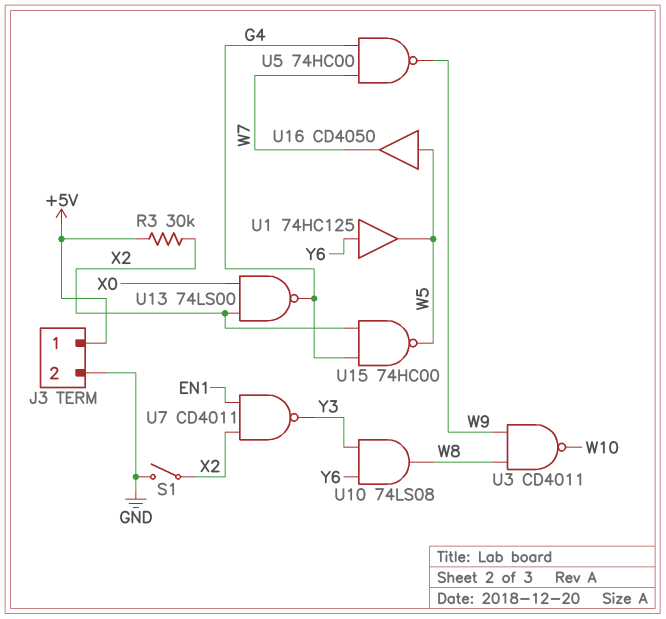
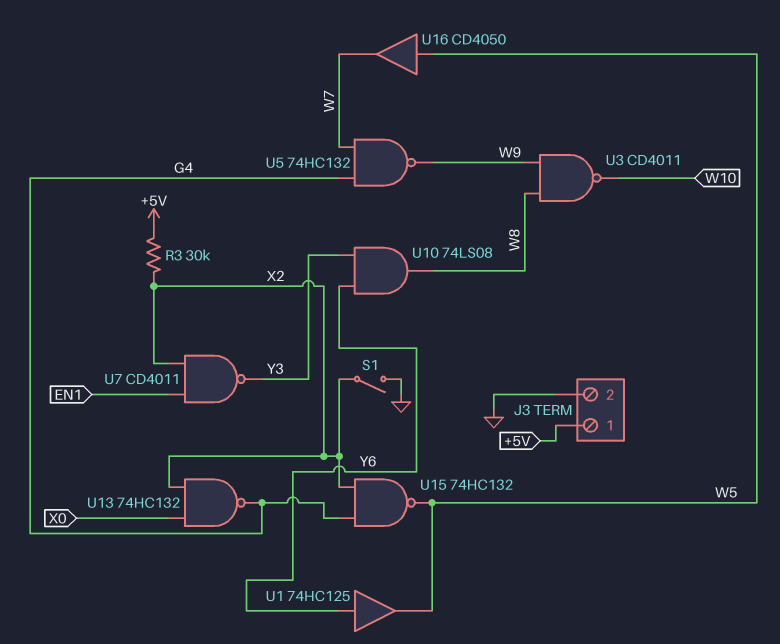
U5: NAND 74HC00 (in G4, in W7, out W9) -> NAND 74HC132 (in G4, in W7, out W9)
U13: NAND 74LS00 (in X0, in X2, out G4) -> NAND 74HC132 (in X0, in X2, out G4)
U15: NAND 74HC00 (in G4, in X2, out W5) -> NAND 74HC132 (in G4, in X2, out W5)

